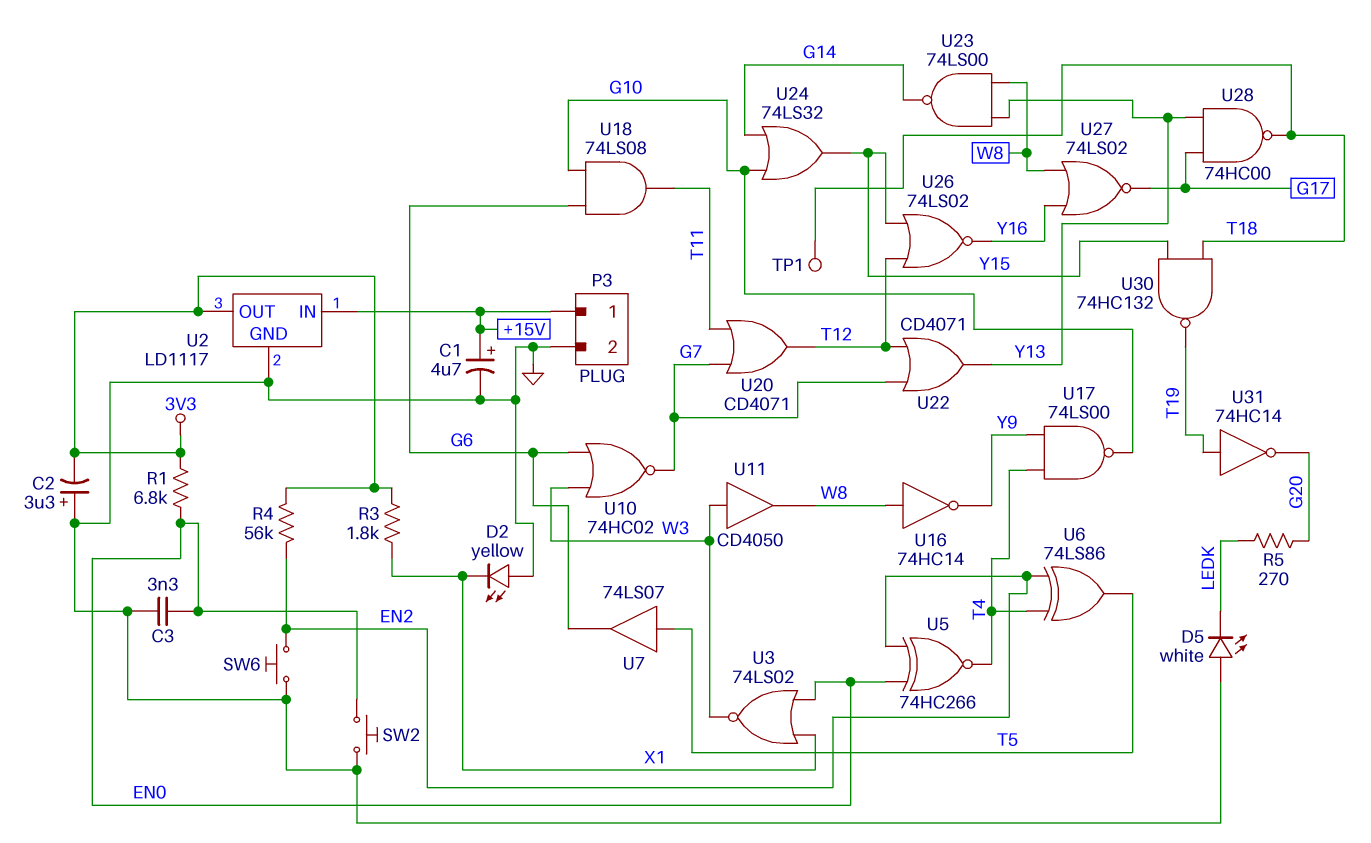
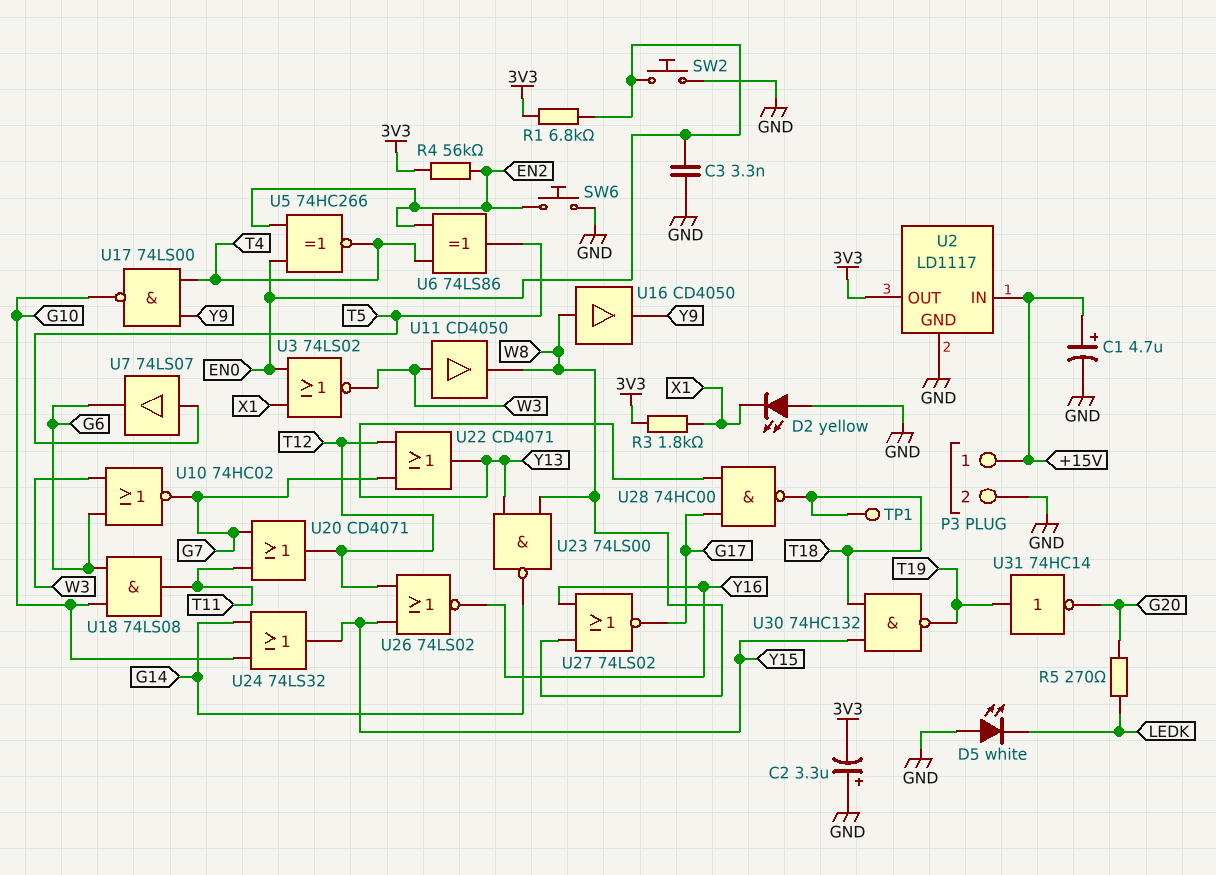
U16: NOT 74HC14 (in W8, out Y9) -> buffer CD4050 (in W8, out Y9)

